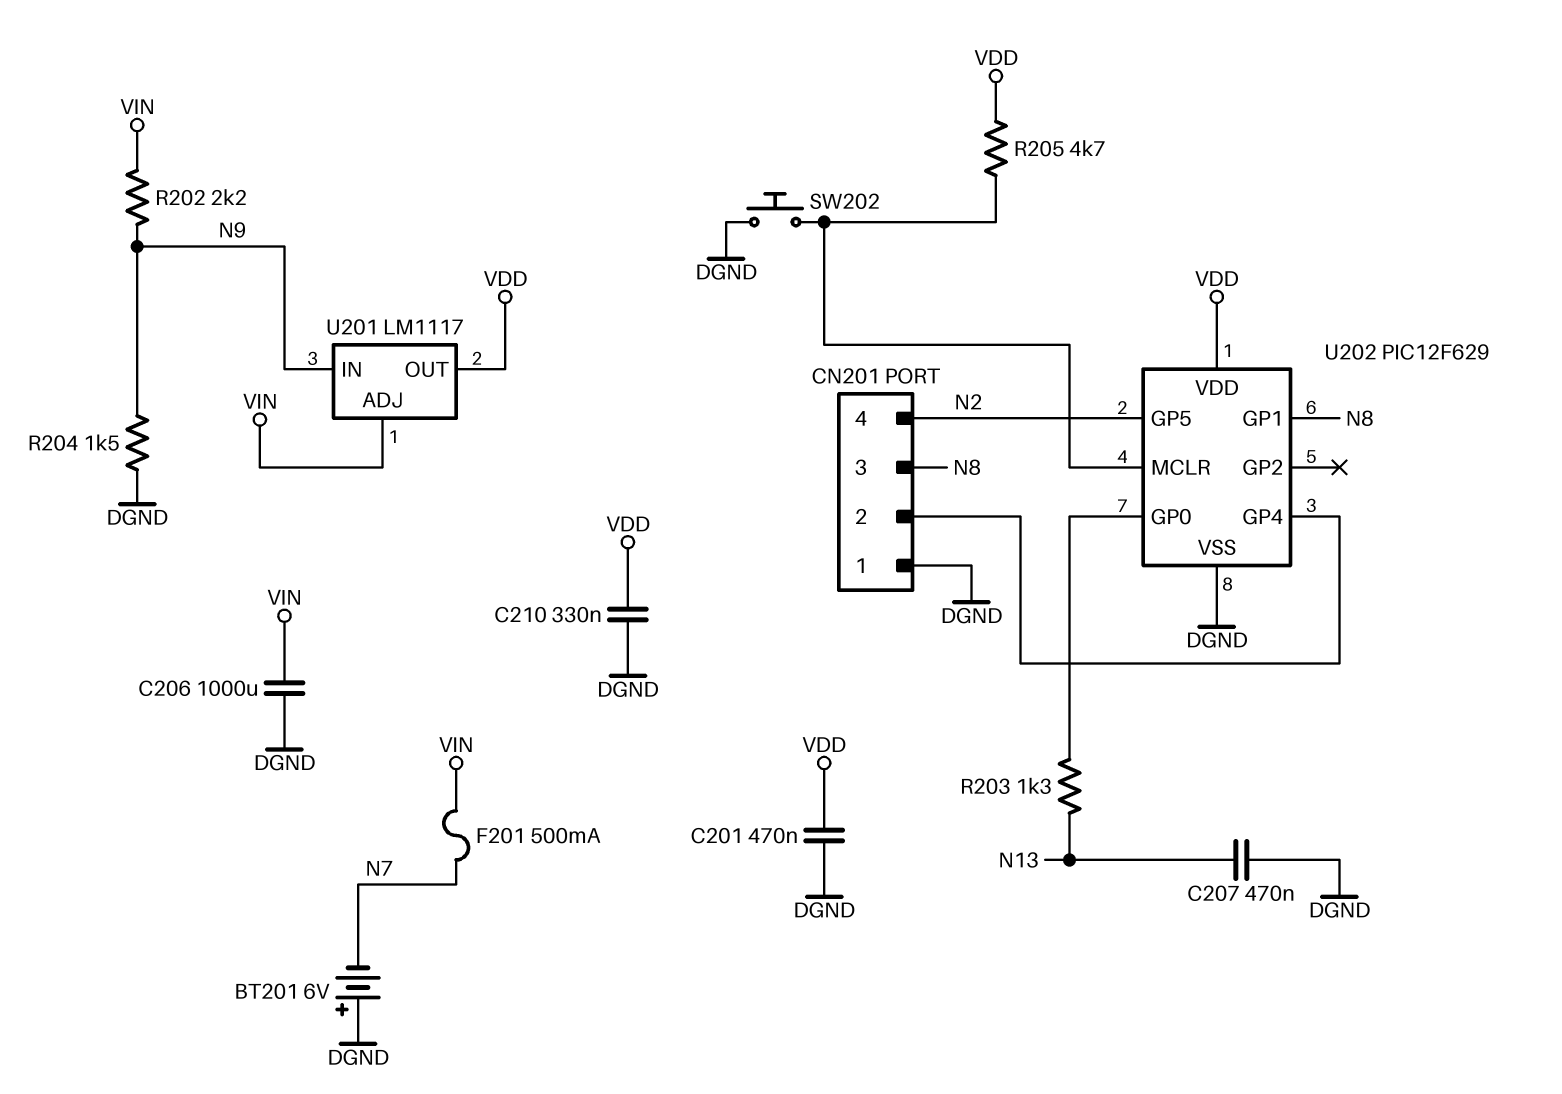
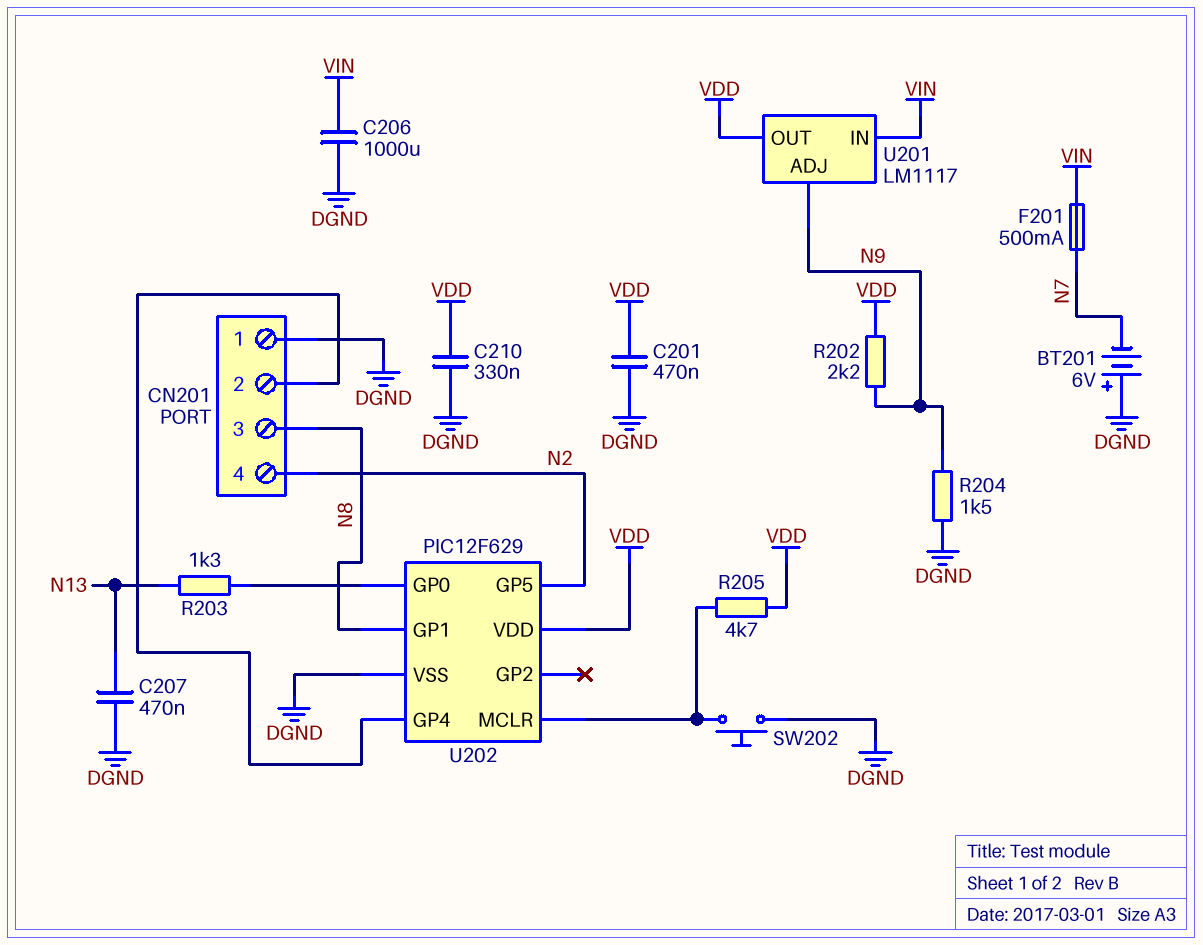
R202: 2.2k (N9, VIN) -> 2.2k (N9, VDD)
U201 pin ADJ: VIN -> N9
U201 pin IN: N9 -> VIN

